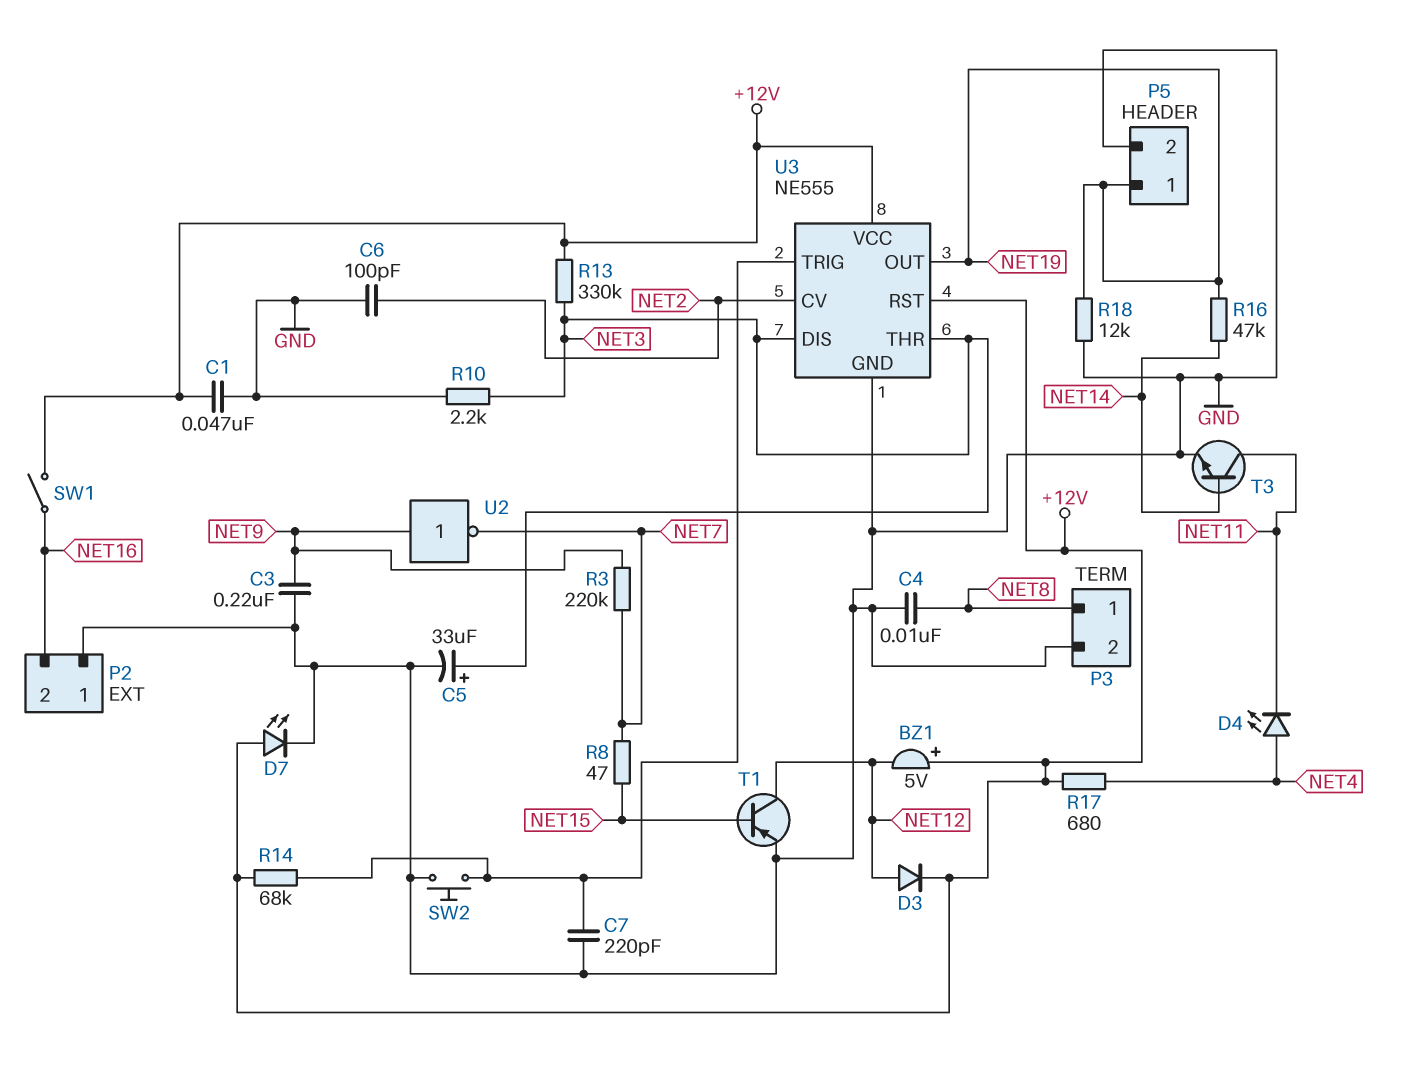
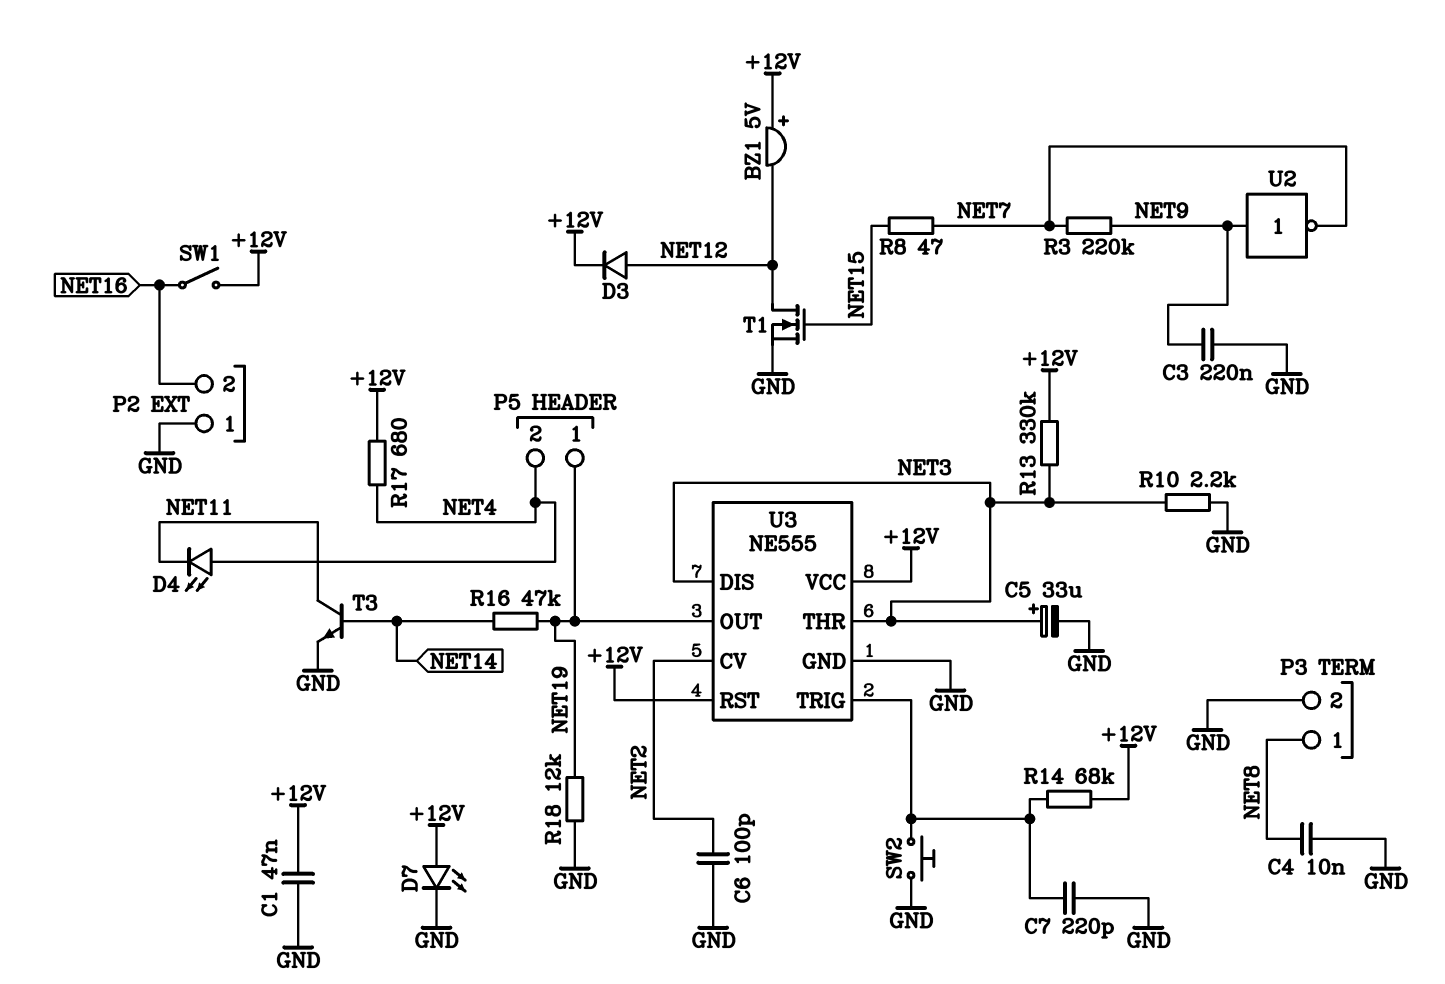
P5 pin 2: GND -> NET4
T1: PNP (B NET15, C NET12, E GND) -> NMOS (G NET15, D NET12, S GND)

